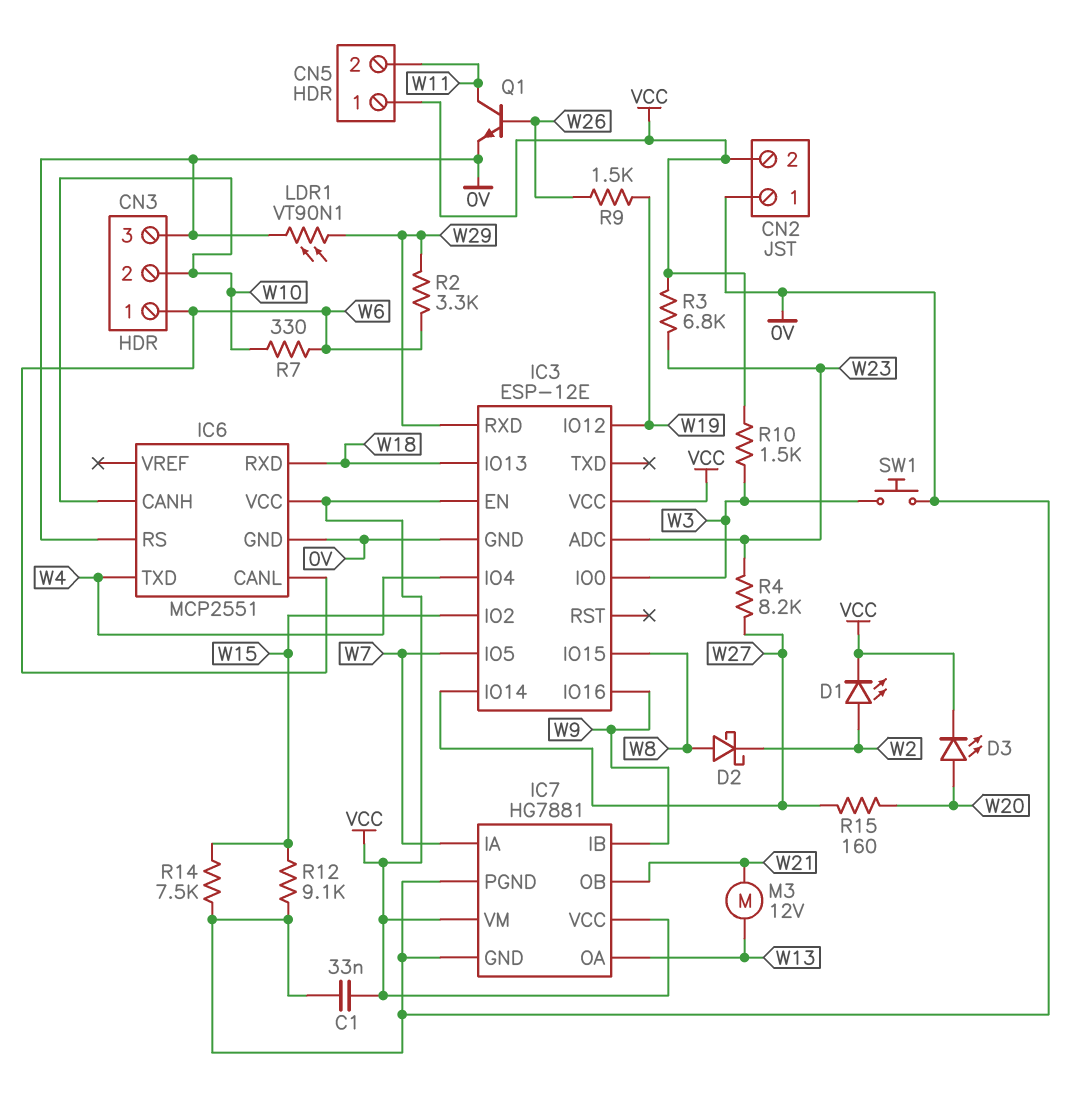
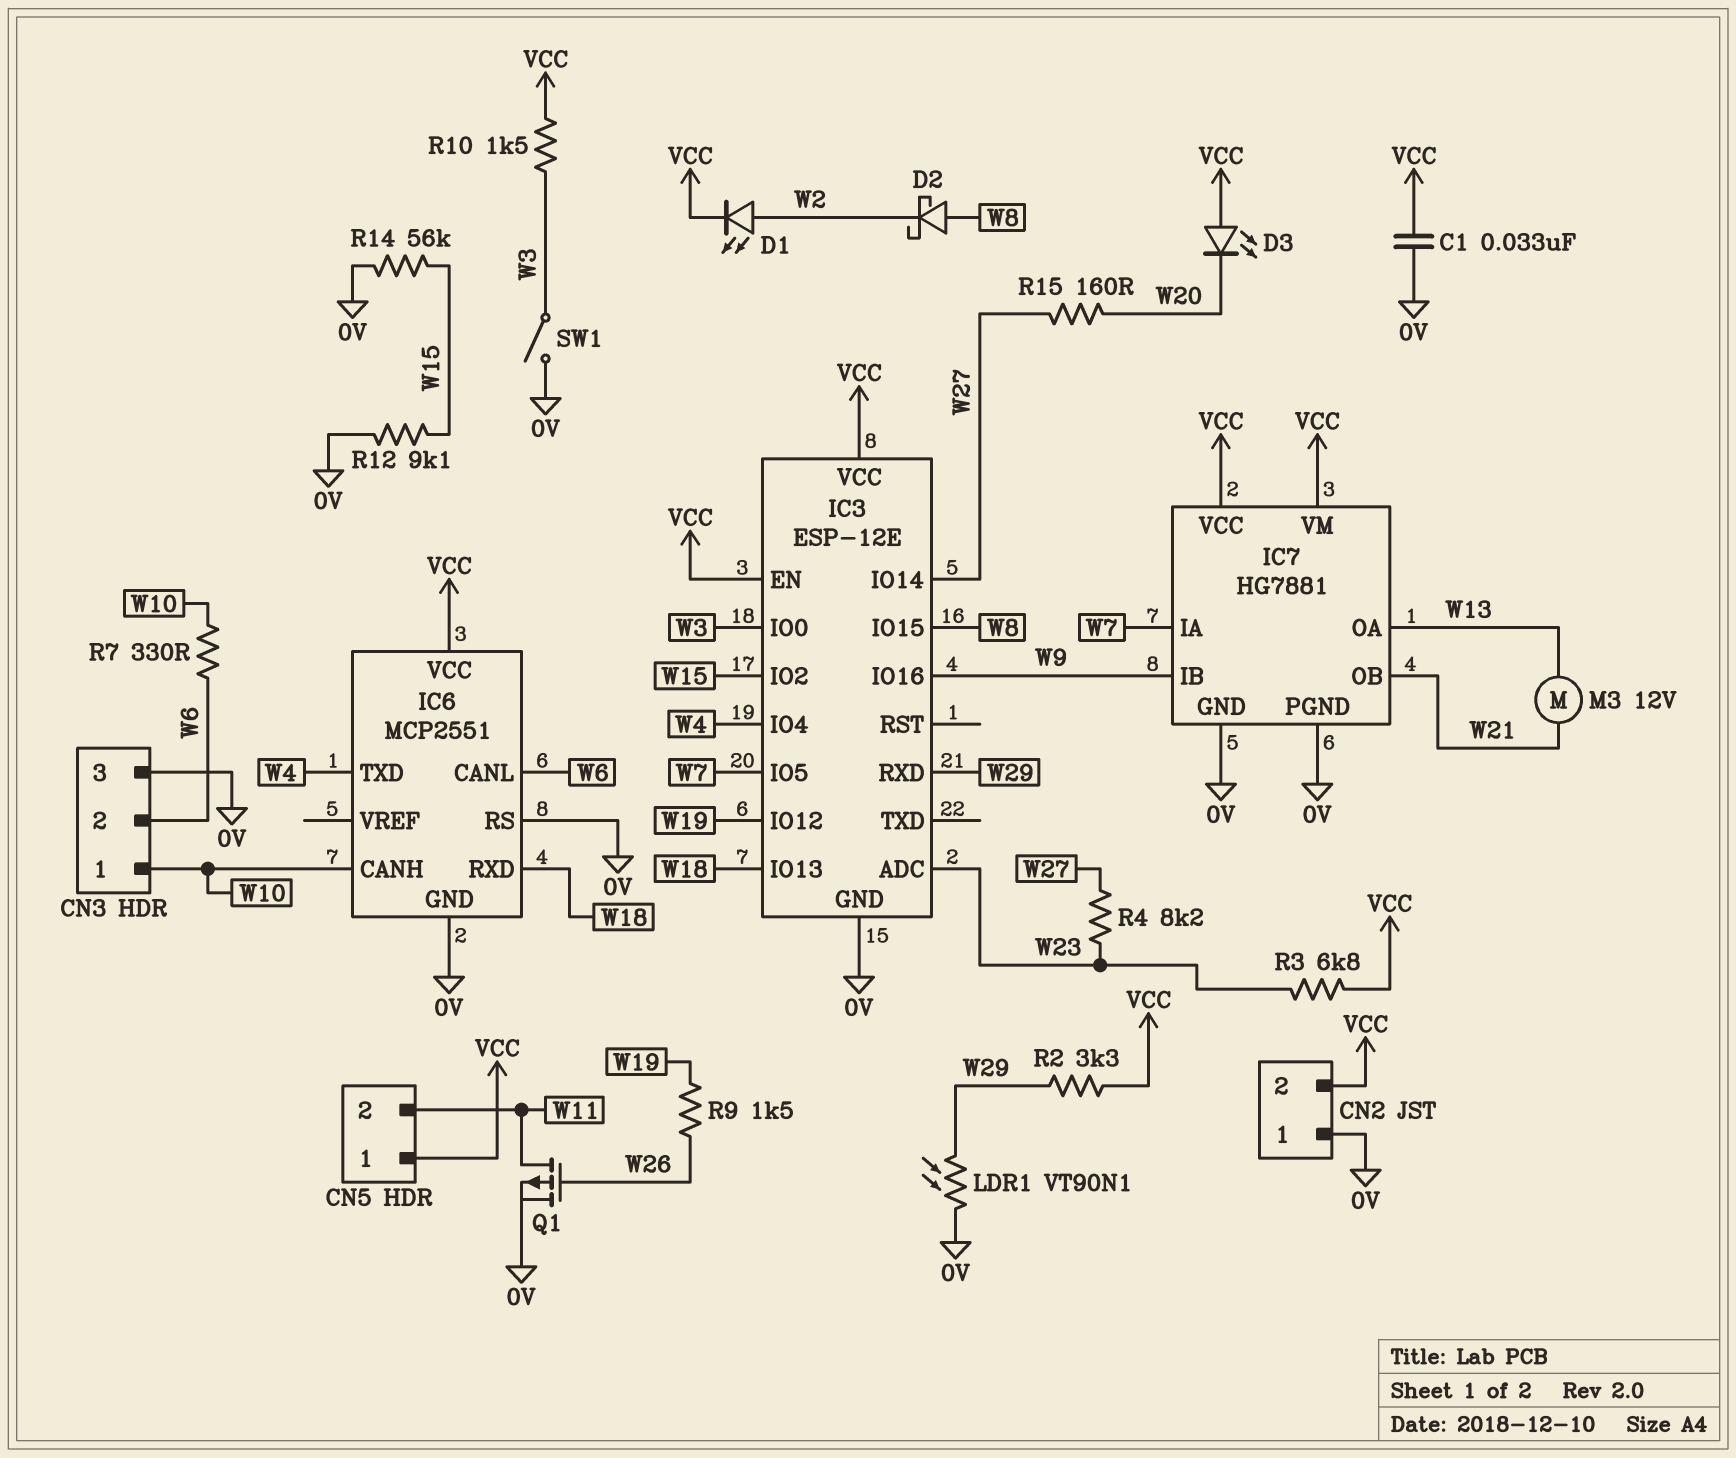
CN3 pin 1: W6 -> W10
CN3 pin 2: W10 -> W6
D3: LED (A W20, K VCC) -> LED (A VCC, K W20)
Q1: NPN (B W26, C W11, E 0V) -> PMOS (G W26, D W11, S 0V)
R2: 3.3k (W6, W29) -> 3.3k (VCC, W29)
R14: 7.5k (0V, W15) -> 56k (0V, W15)
SW1: button (0V, W3) -> switch (0V, W3)

